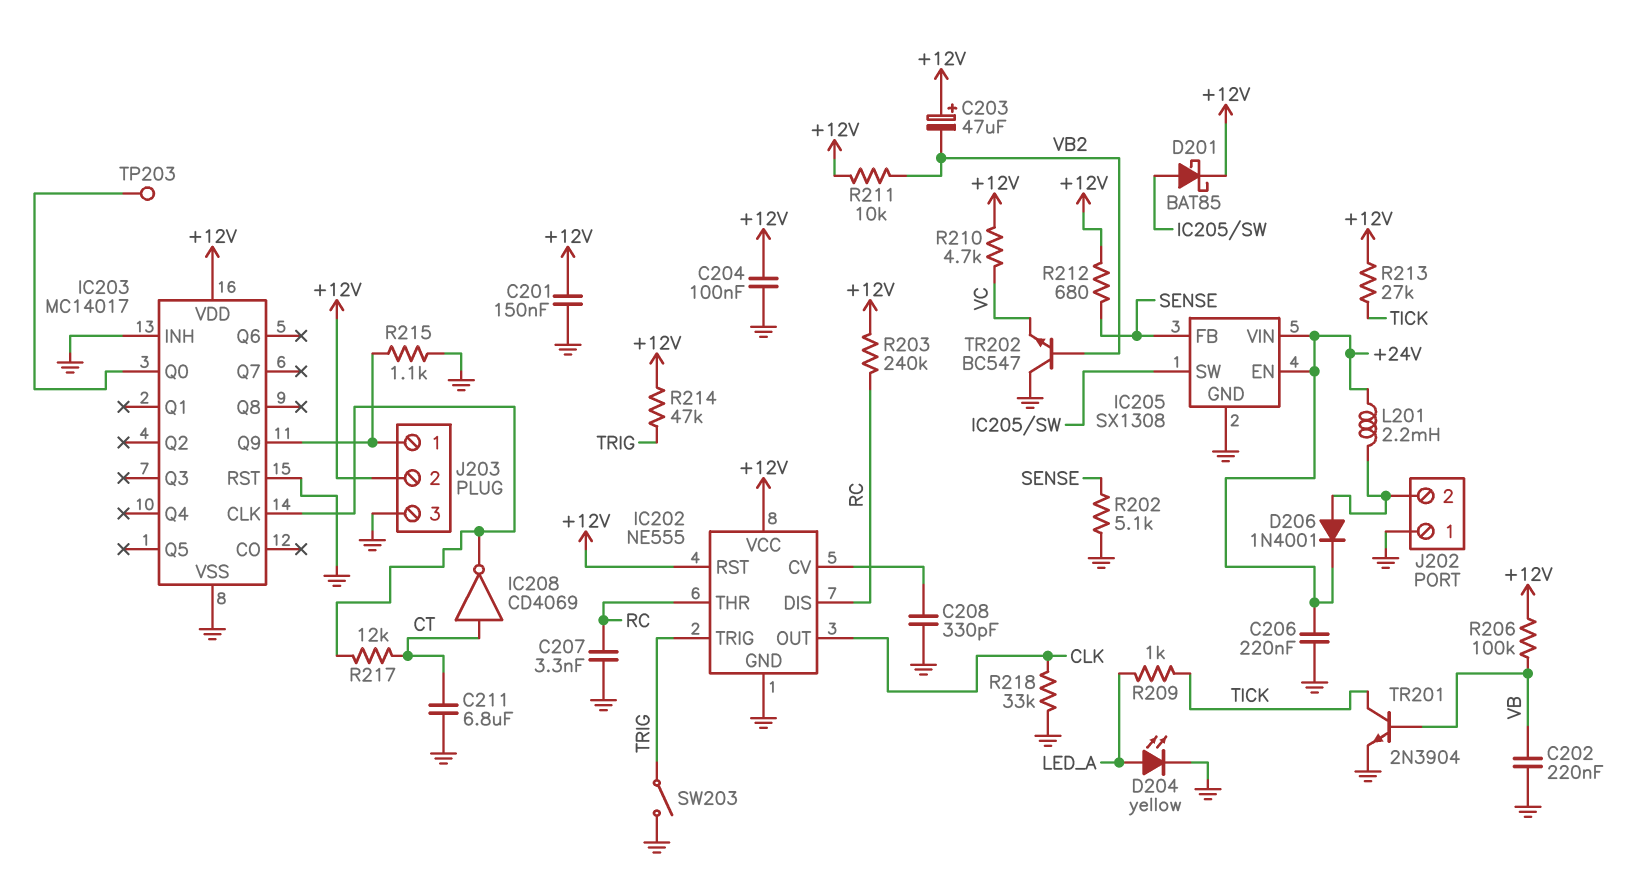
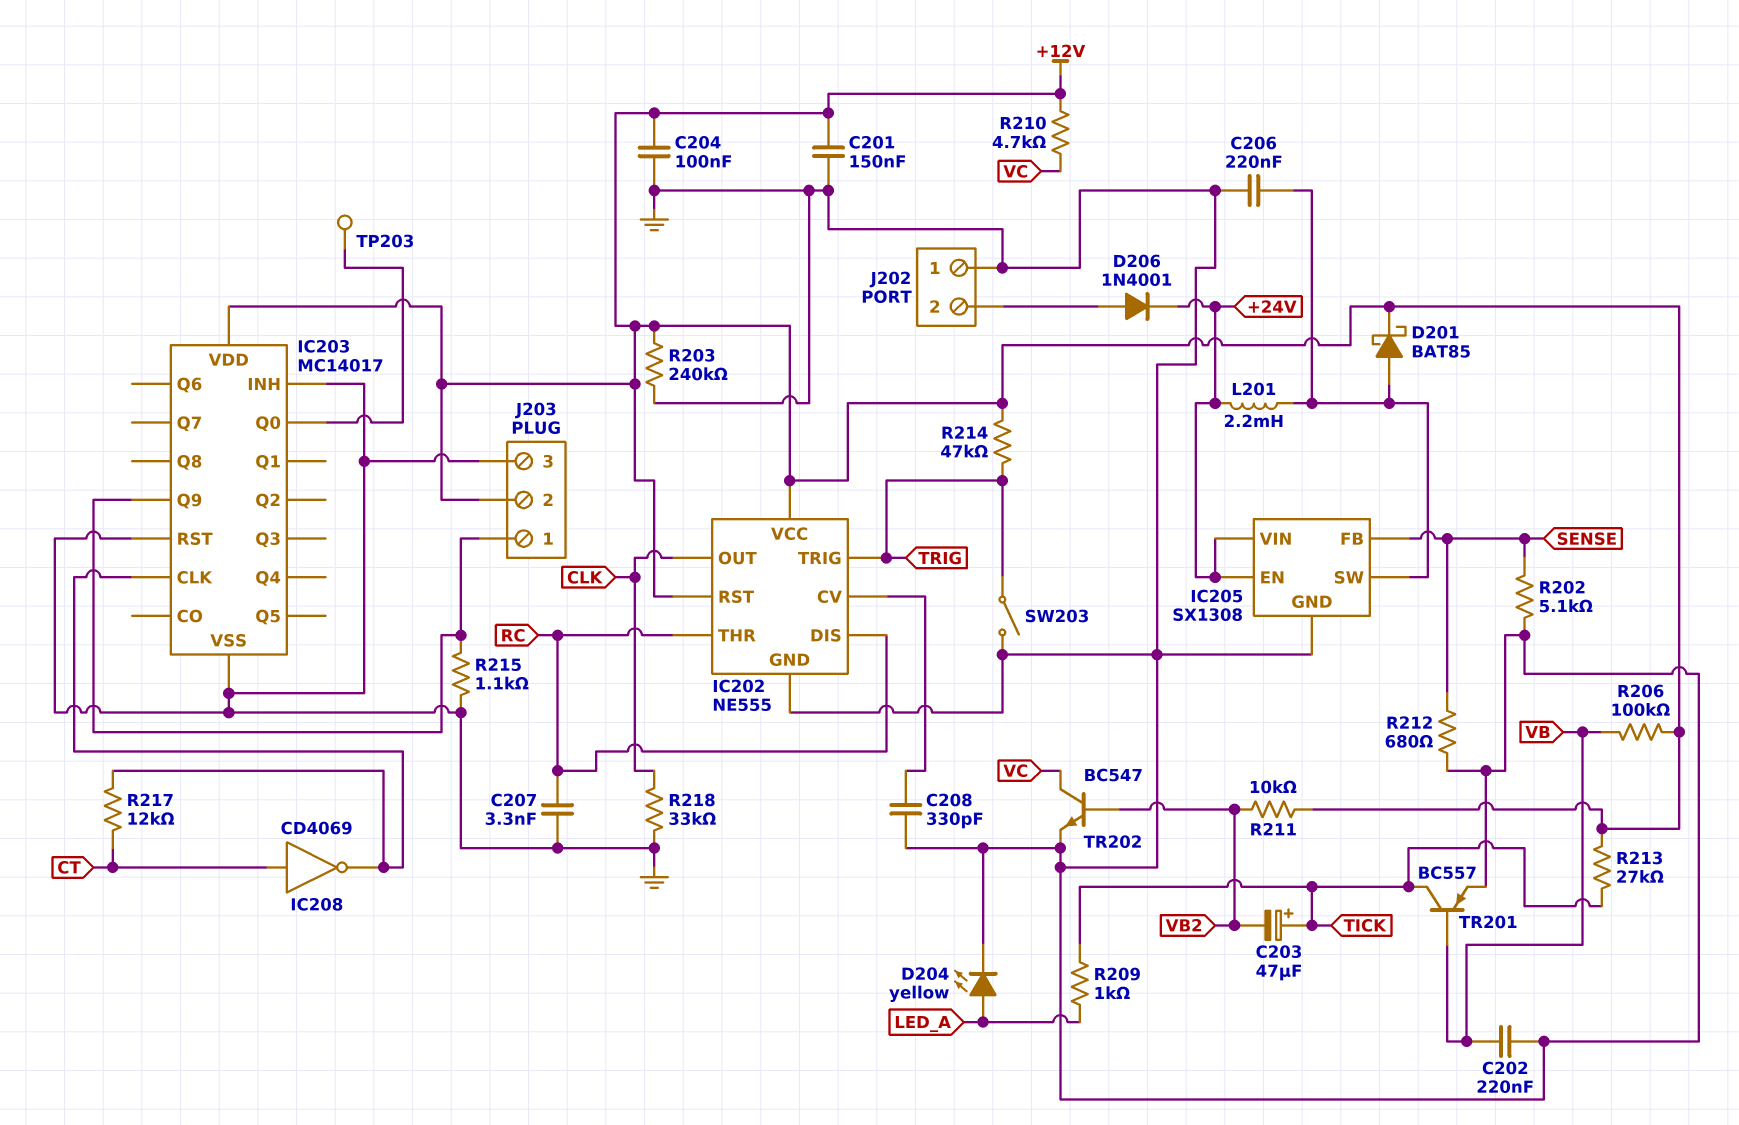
C203: 47uF (plus +12V, minus VB2) -> 47uF (plus TICK, minus VB2)
C206: 220nF (+24V, GND) -> 220nF (GND, IC205/SW)
C211: 6.8uF (CT, GND) -> none
L201: 2.2mH (+24V, J202/2) -> 2.2mH (+24V, IC205/SW)
R203: 240k (+12V, RC) -> 240k (+12V, GND)
R212: 680 (+12V, SENSE) -> 680 (GND, SENSE)
TR201: NPN 2N3904 (B VB, C TICK, E GND) -> PNP BC557 (B VB, C TICK, E GND)
TR202: NPN BC547 (B VB2, C GND, E VC) -> NPN BC547 (B VB2, C VC, E GND)

